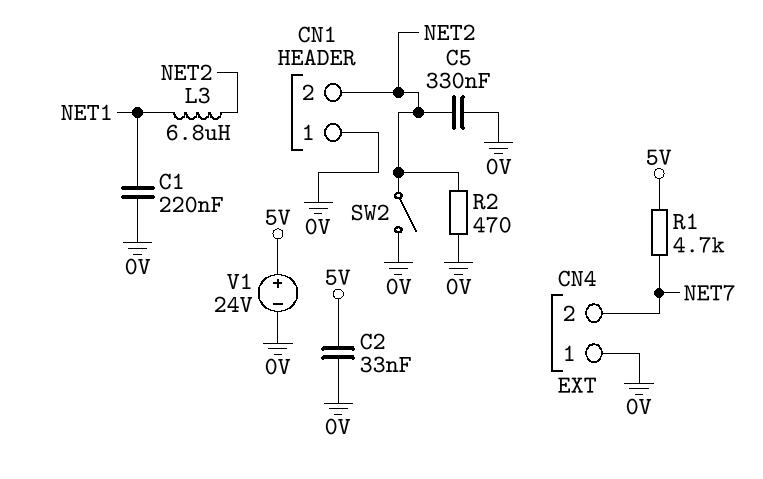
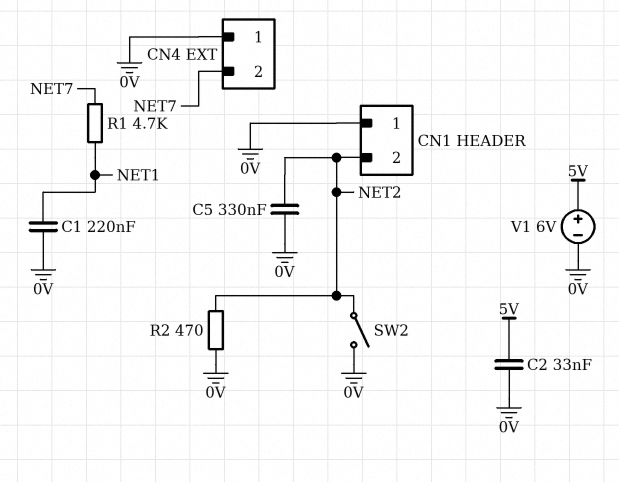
L3: 6.8uH (NET1, NET2) -> none
R1: 4.7k (5V, NET7) -> 4.7k (NET1, NET7)
V1: 24V (plus 5V, minus 0V) -> 6V (plus 5V, minus 0V)

